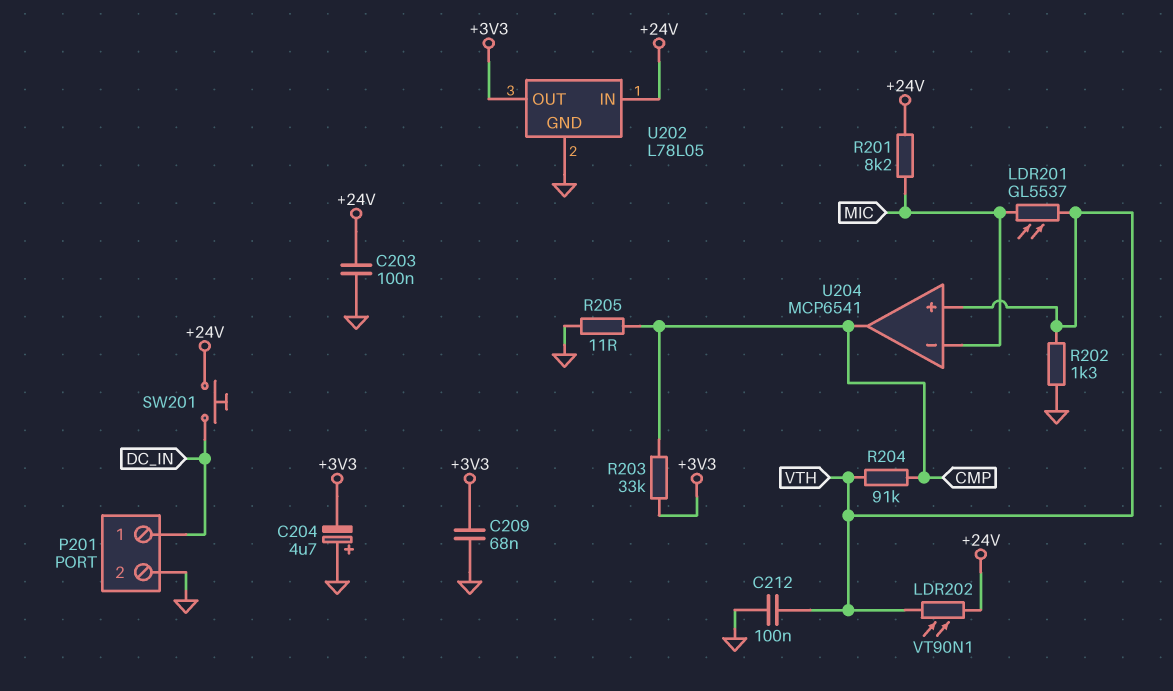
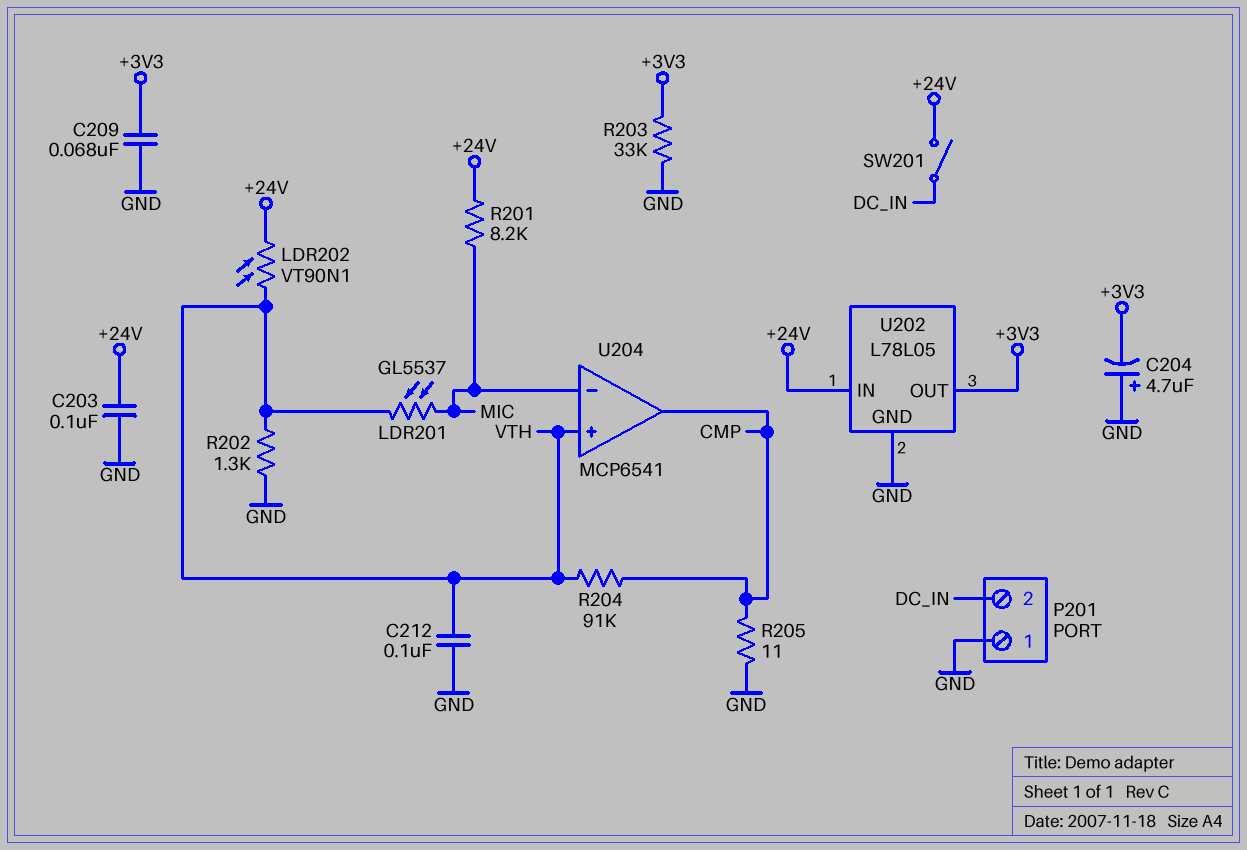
P201 pin 1: DC_IN -> GND
P201 pin 2: GND -> DC_IN
R203: 33k (+3V3, CMP) -> 33k (+3V3, GND)
SW201: button (+24V, DC_IN) -> switch (+24V, DC_IN)

